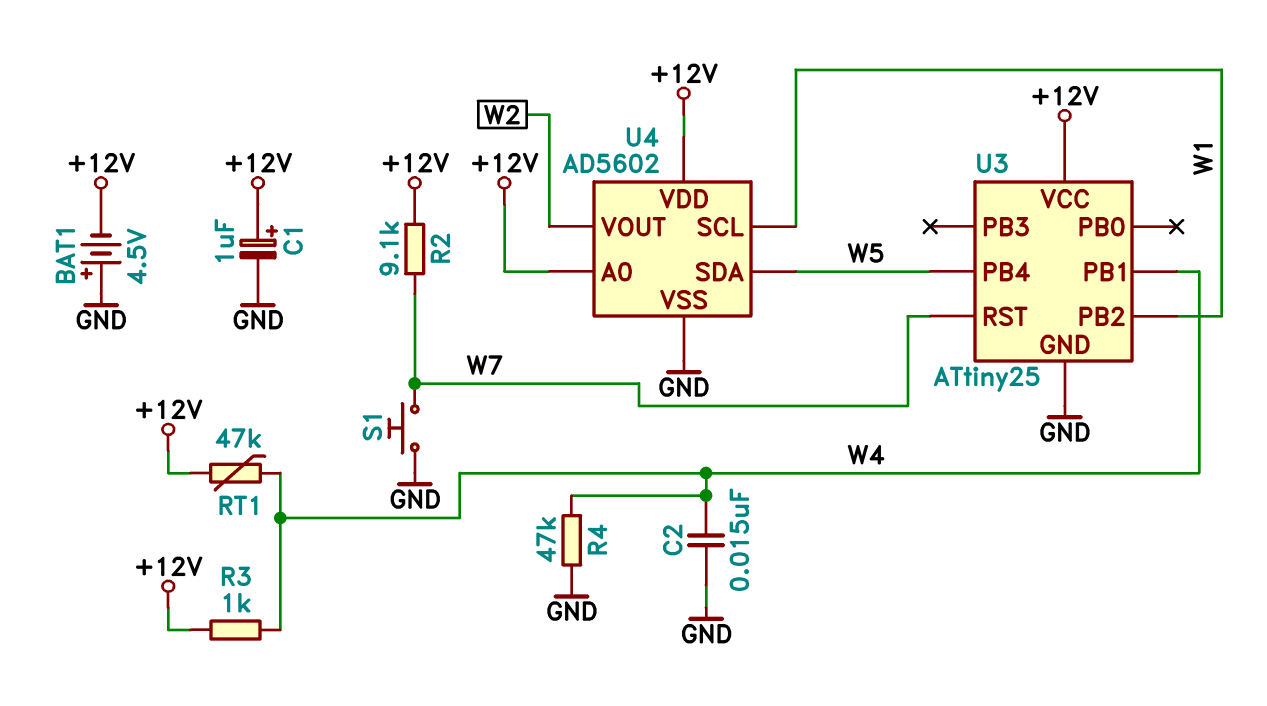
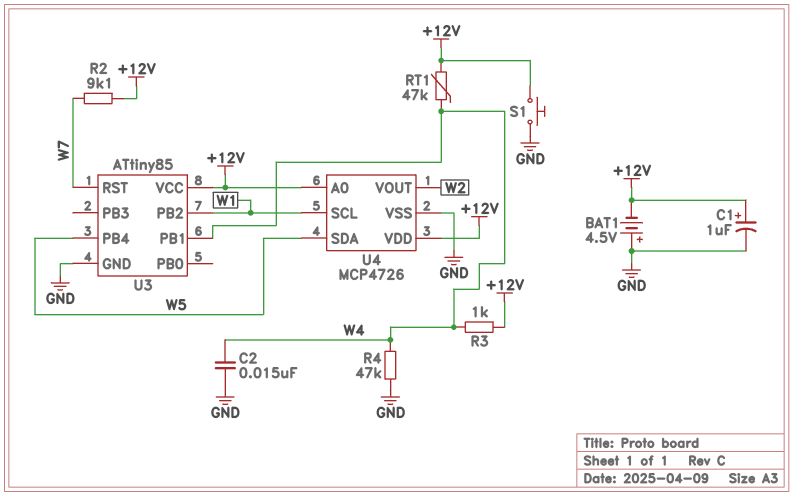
S1: button (GND, W7) -> button (+12V, GND)
U3: ATtiny25 -> ATtiny85
U4: AD5602 -> MCP4726

